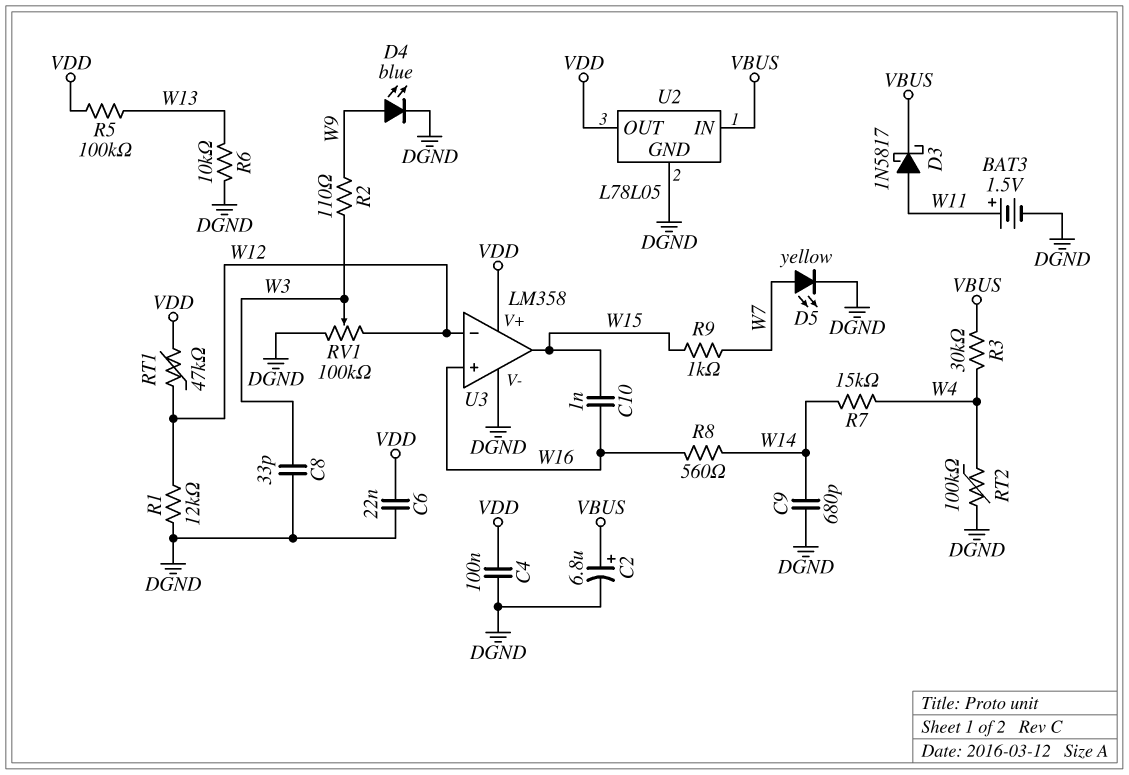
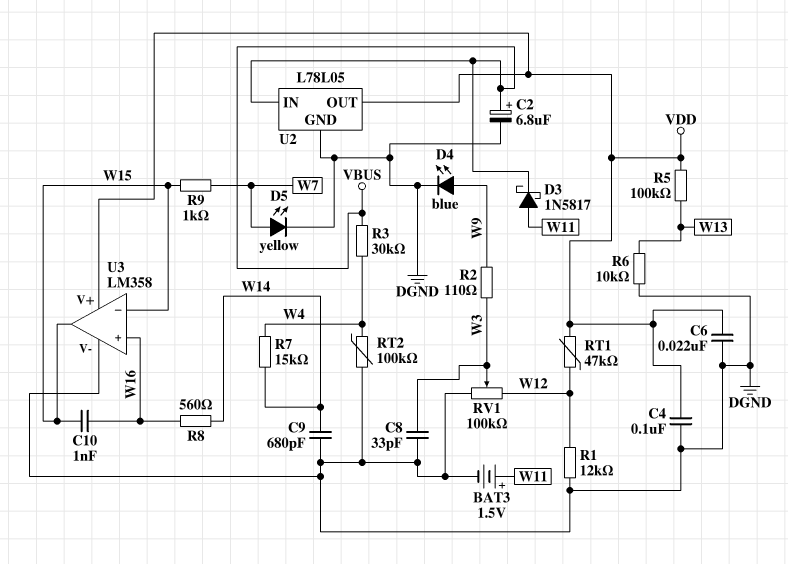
U3 pin in-: W12 -> W15

